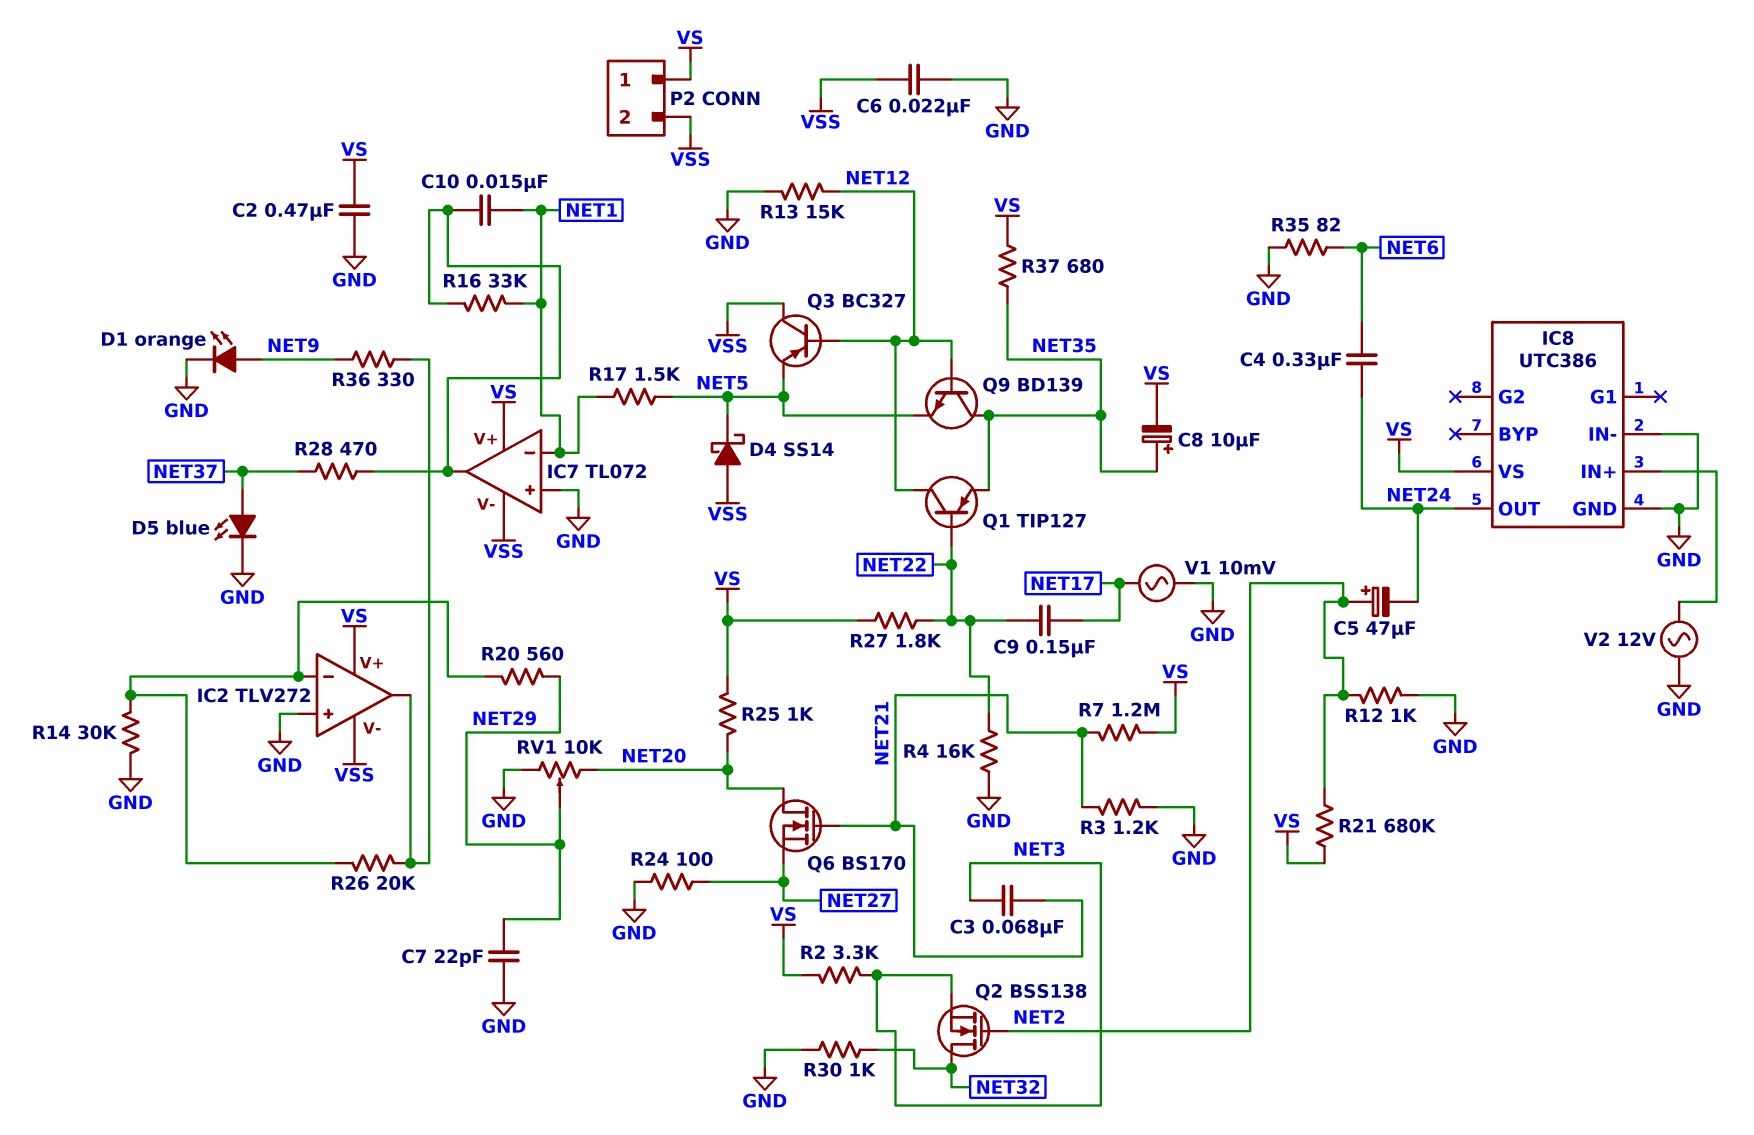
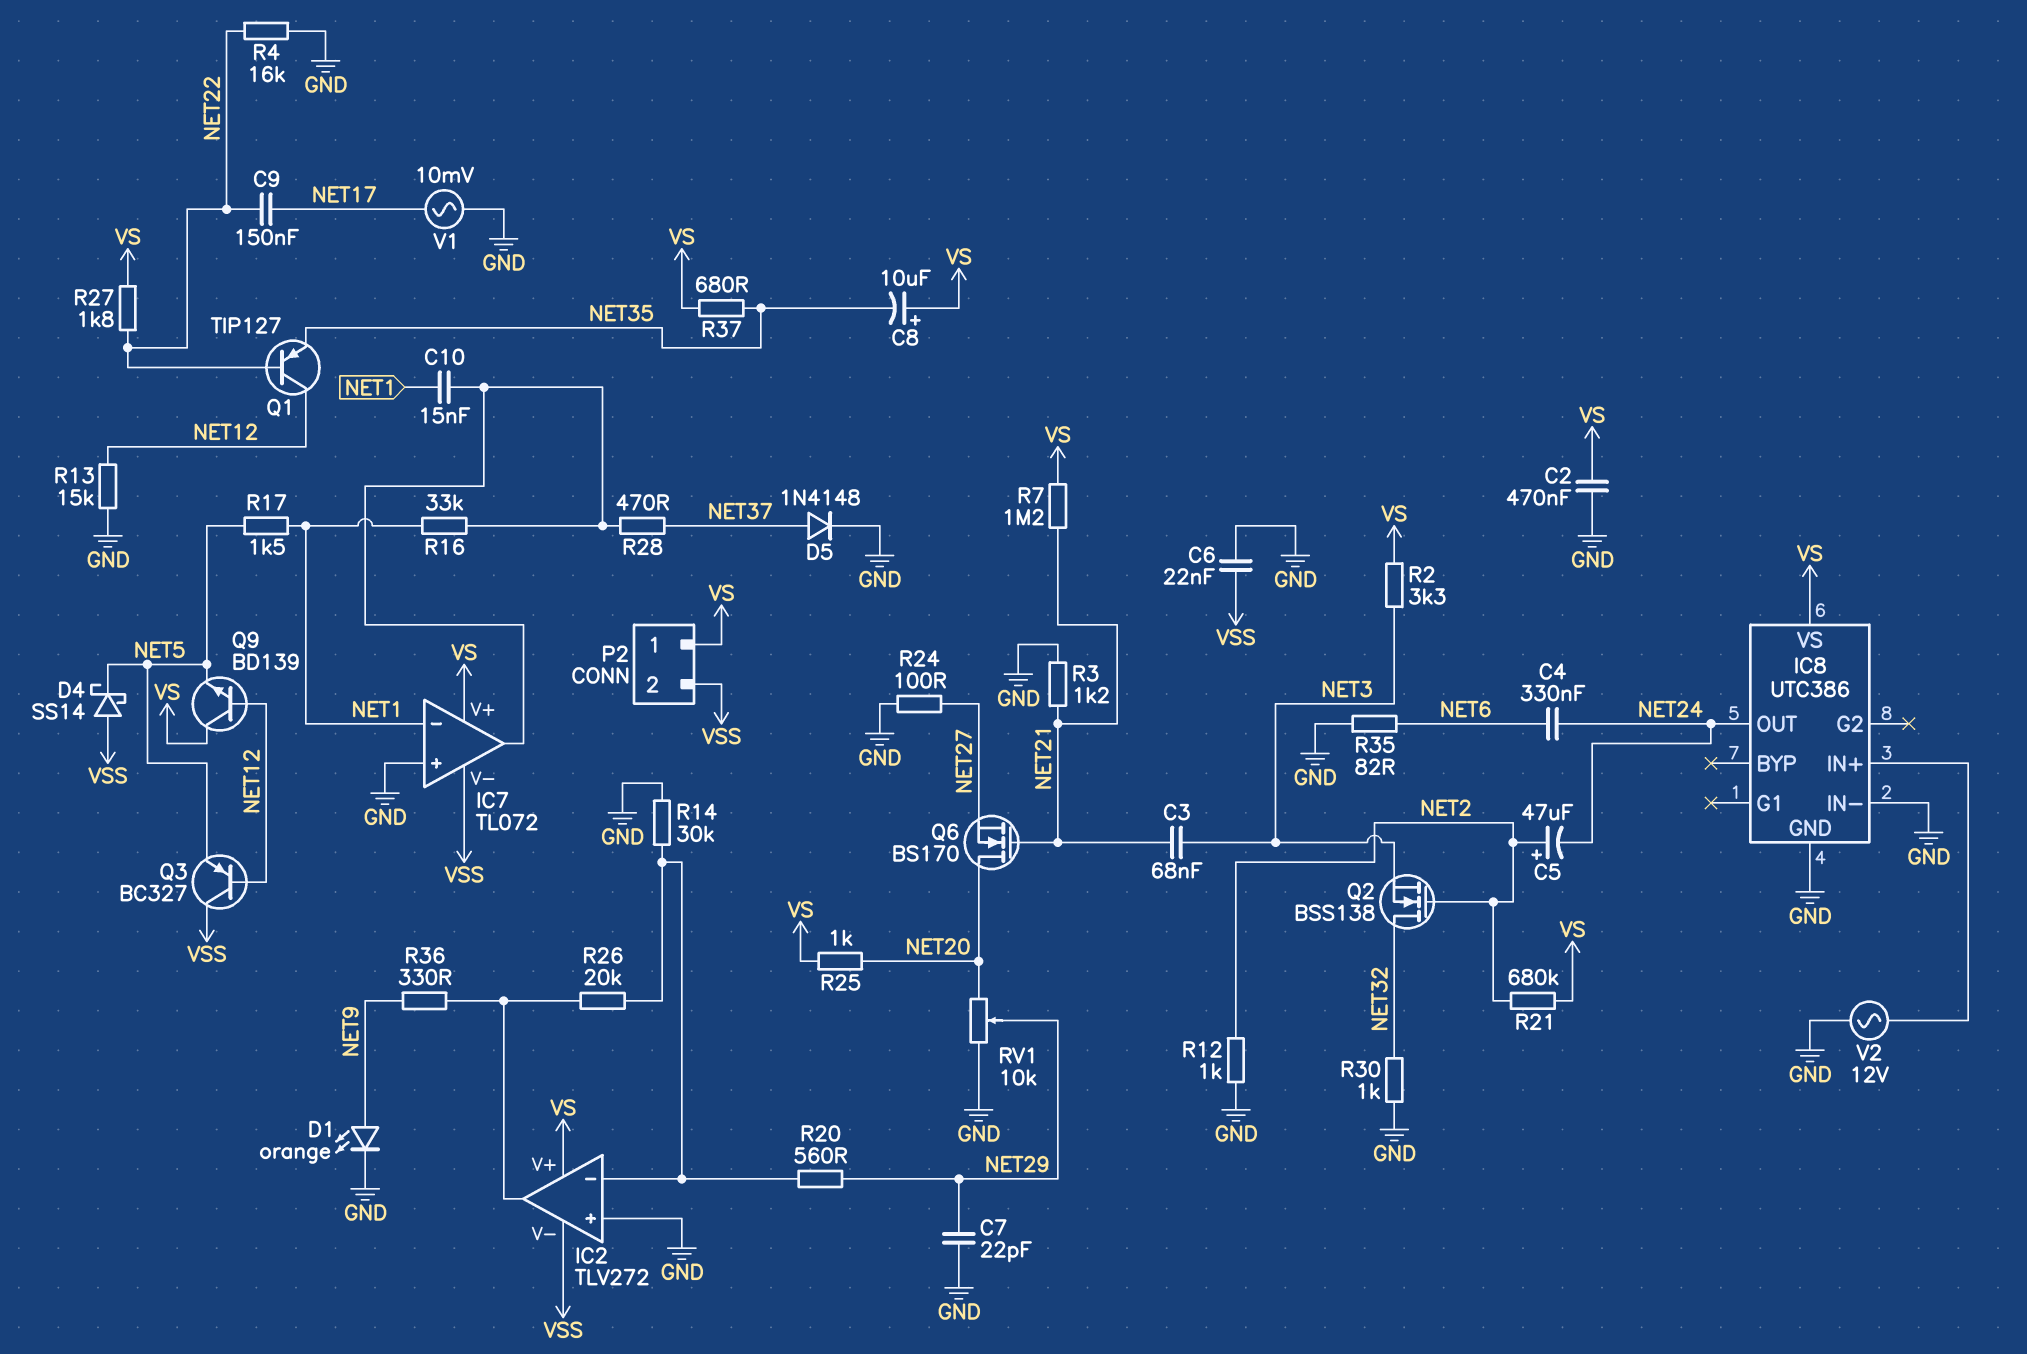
C8: 10uF (plus NET35, minus VS) -> 10uF (plus VS, minus NET35)
D5: LED blue (A NET37, K GND) -> diode 1N4148 (A NET37, K GND)
Q9: NPN BD139 (B NET12, C NET35, E NET5) -> NPN BD139 (B NET12, C VS, E NET5)

